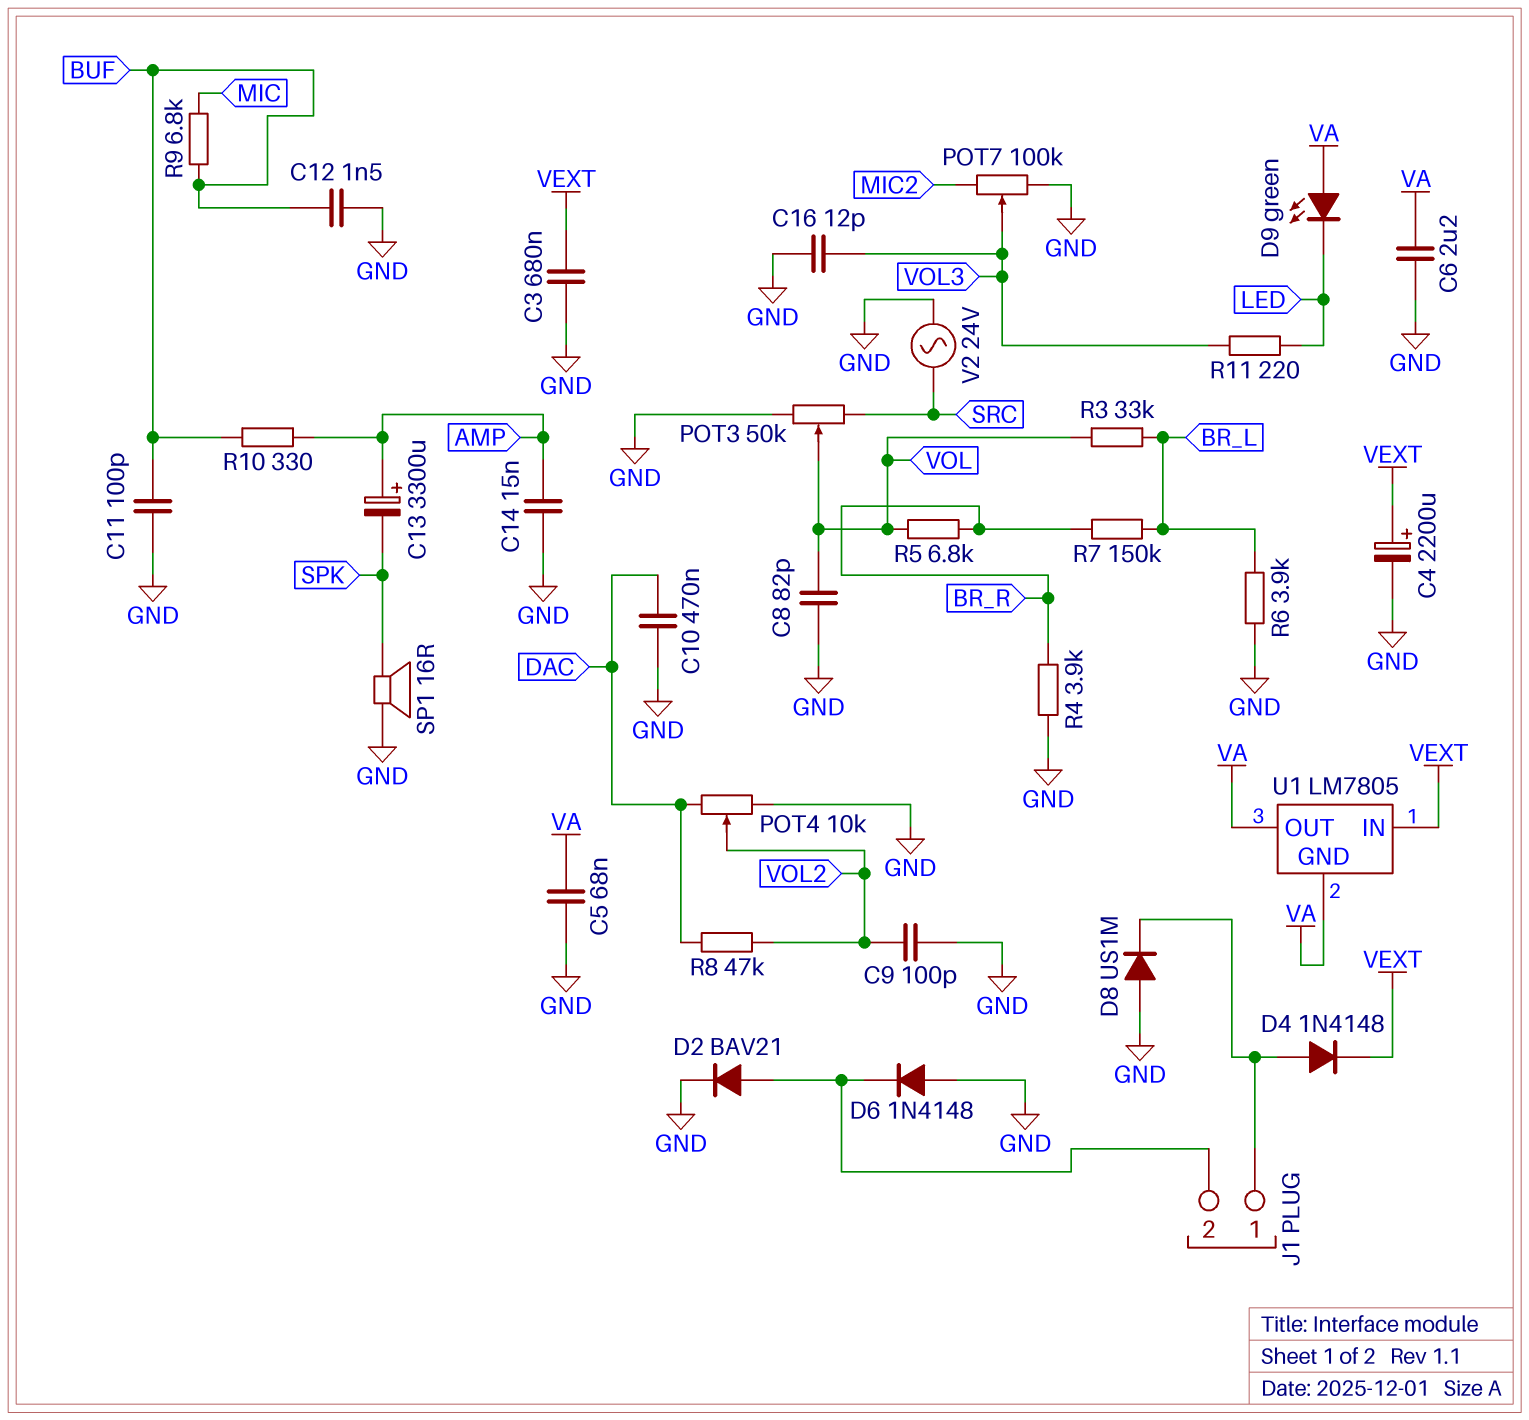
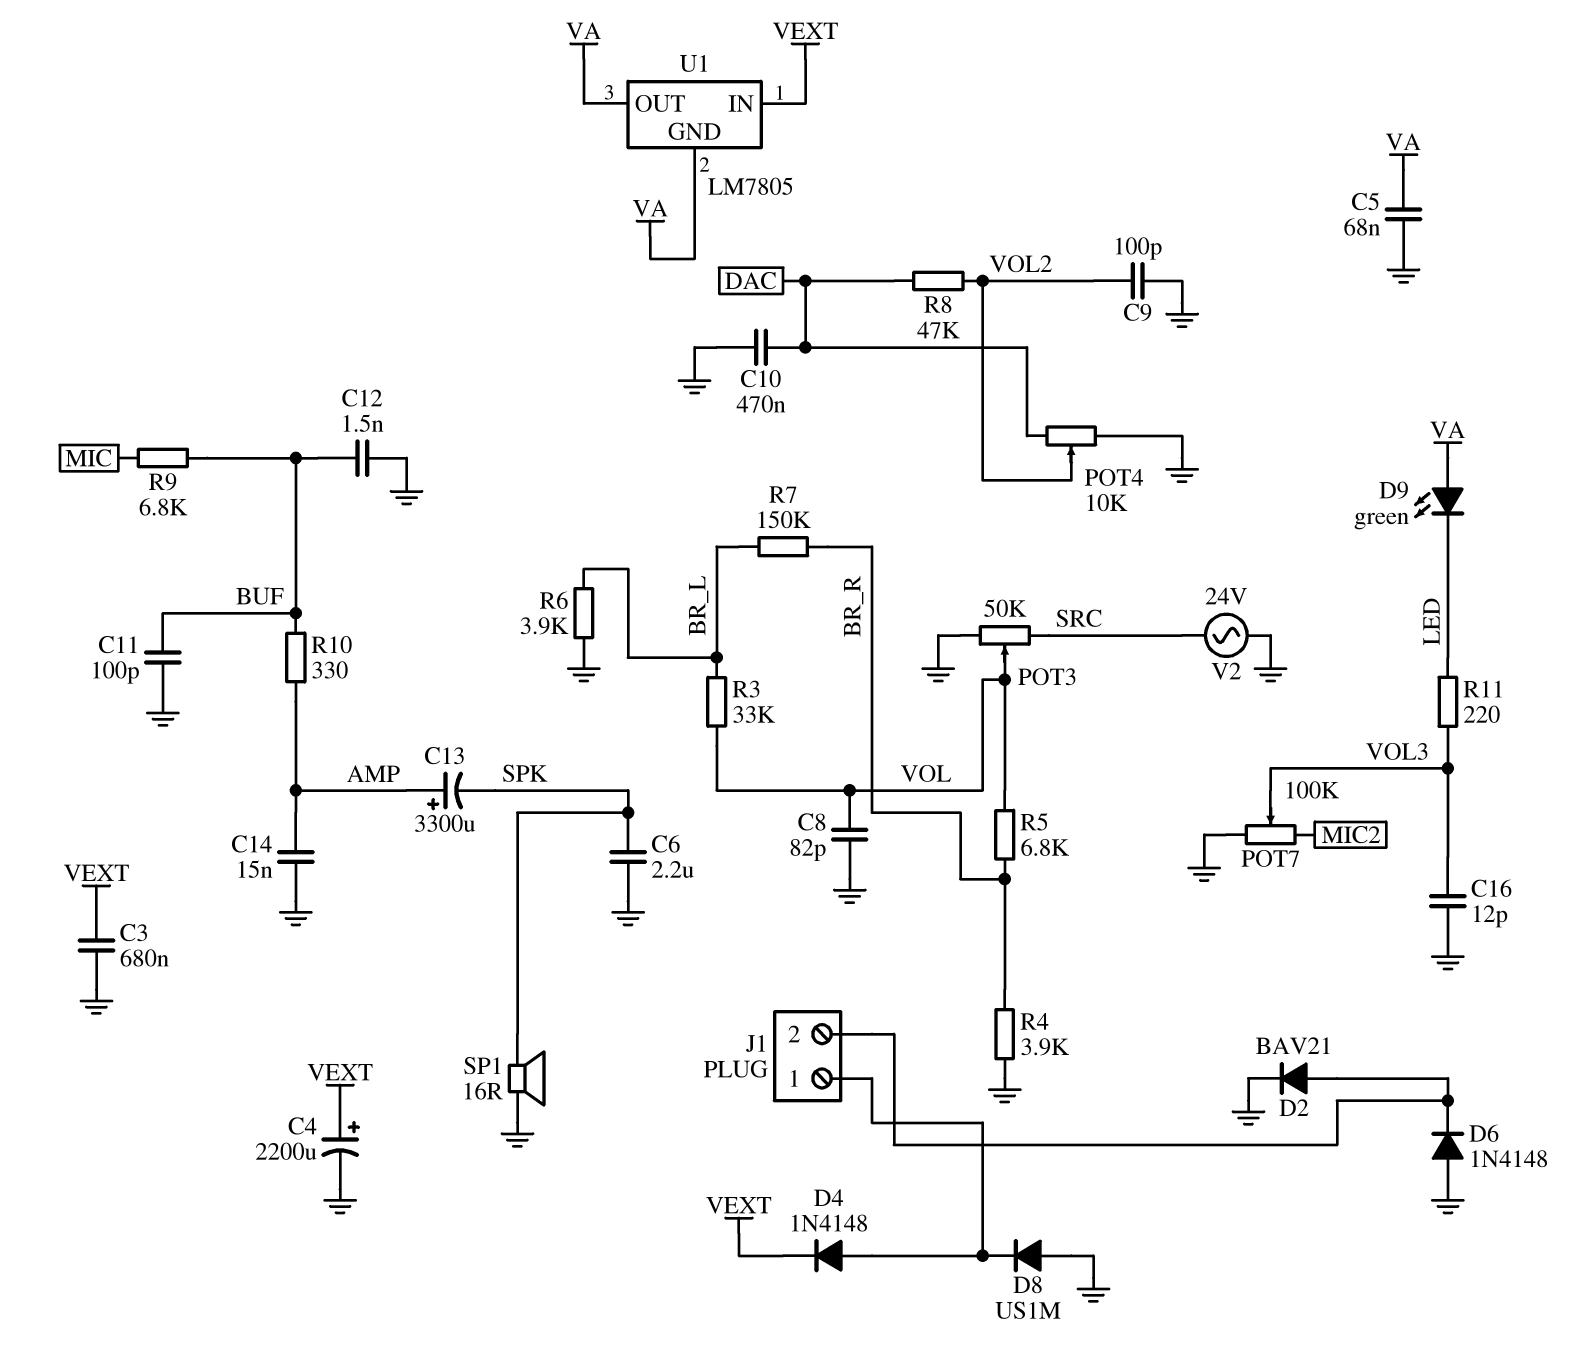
C6: 2.2uF (GND, VA) -> 2.2uF (GND, SPK)

